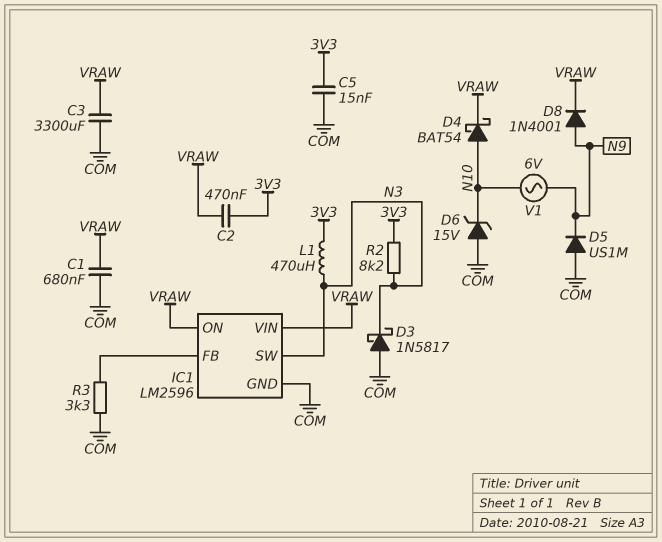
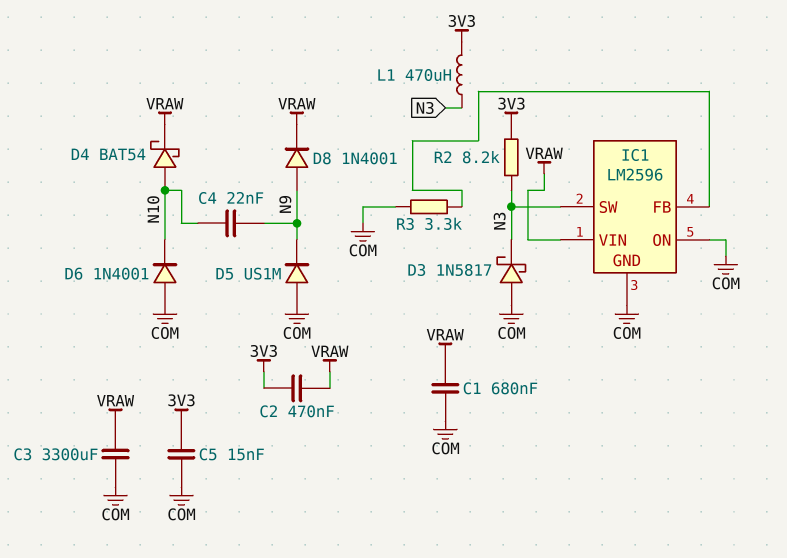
C4: none -> 22nF (N9, N10)
D6: zener 15V (A COM, K N10) -> diode 1N4001 (A COM, K N10)
IC1 pin ON: VRAW -> COM
V1: AC 6V (N9, N10) -> none

